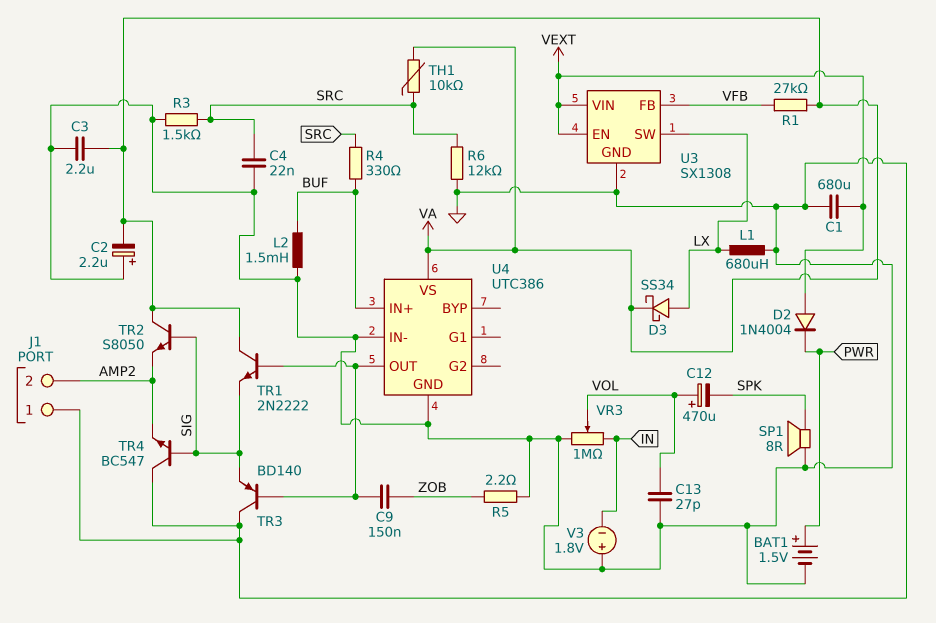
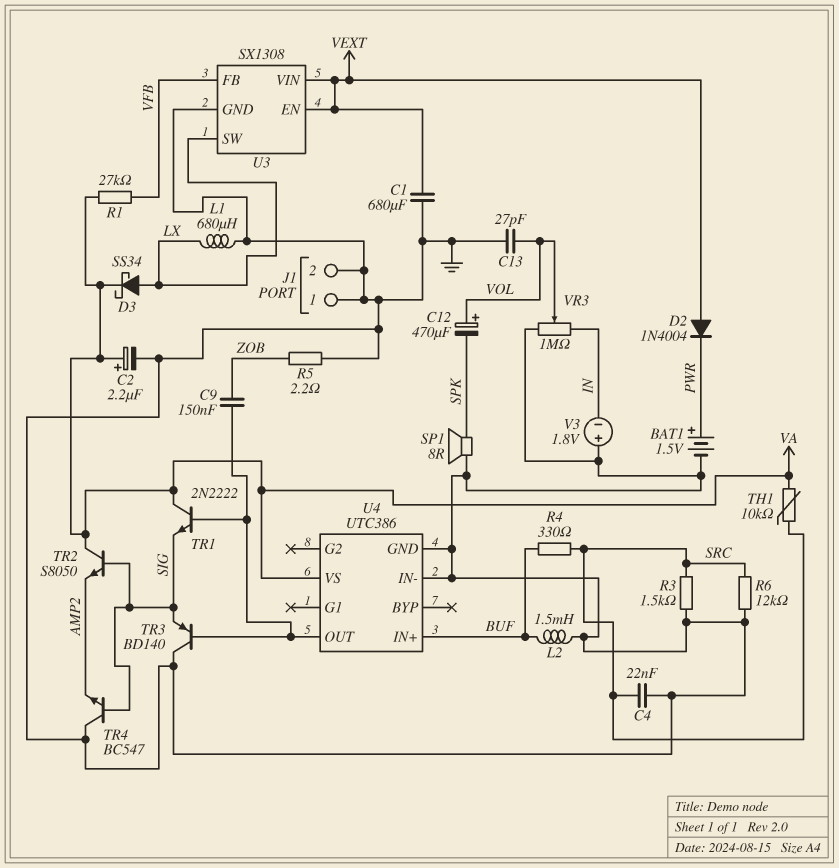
C2: 2.2uF (plus GND, minus VA) -> 2.2uF (plus VA, minus GND)
C3: 2.2uF (GND, VA) -> none
J1 pin 2: AMP2 -> GND

